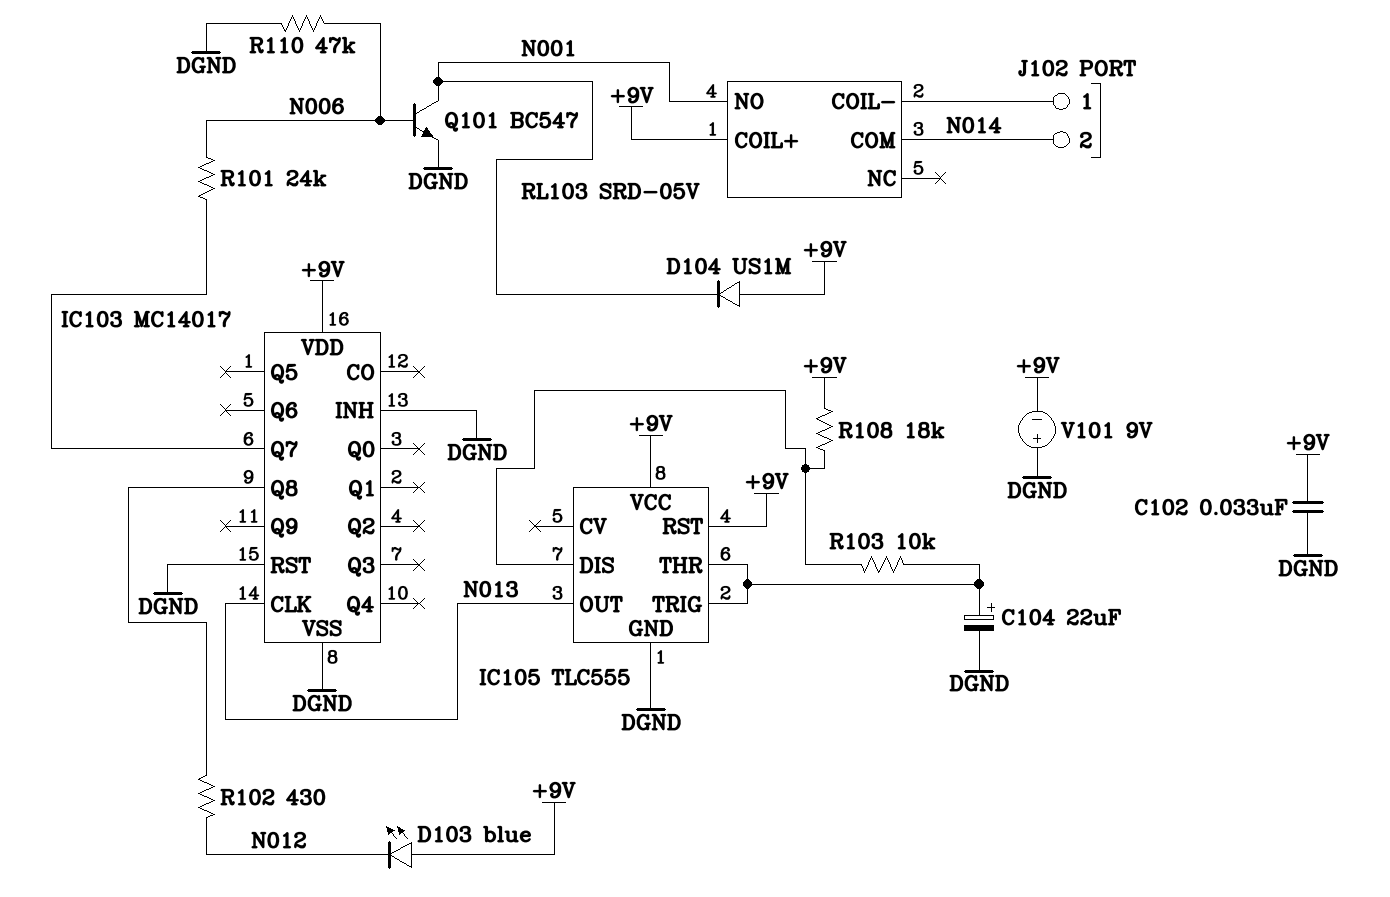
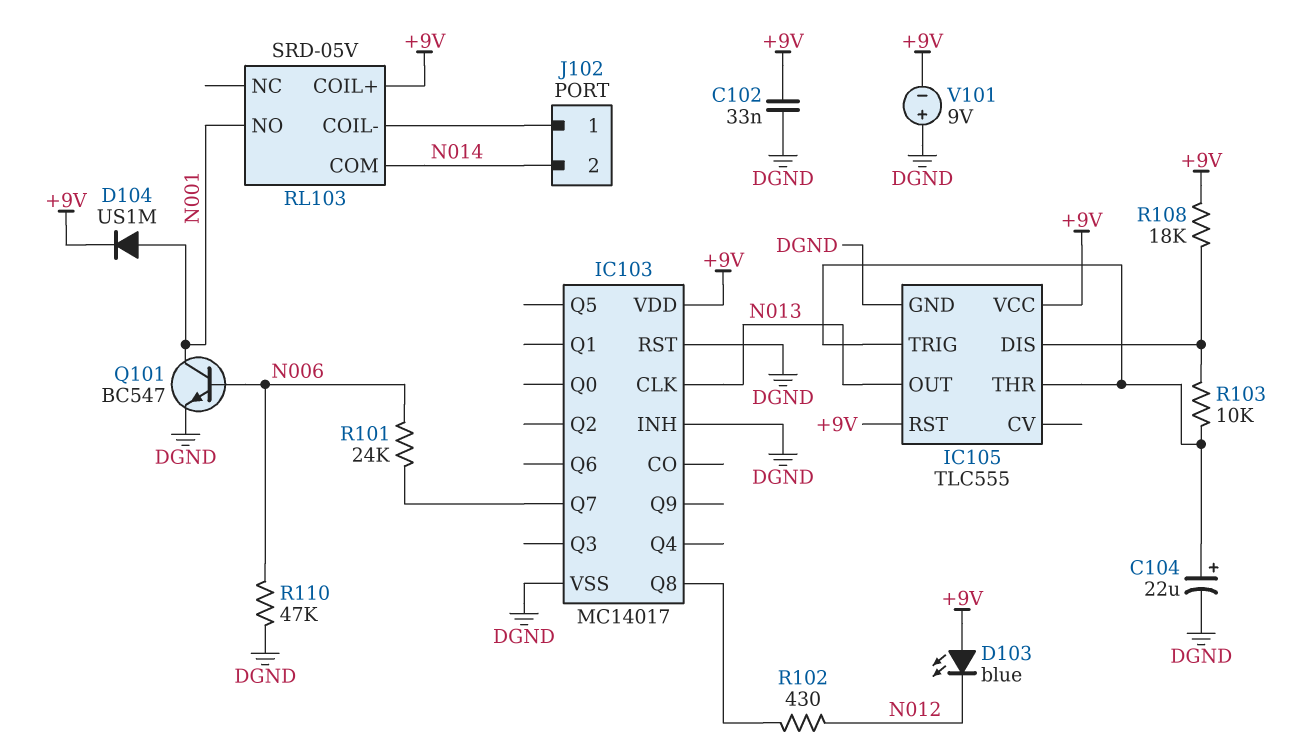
D104: diode US1M (A +9V, K N001) -> diode US1M (A N001, K +9V)

